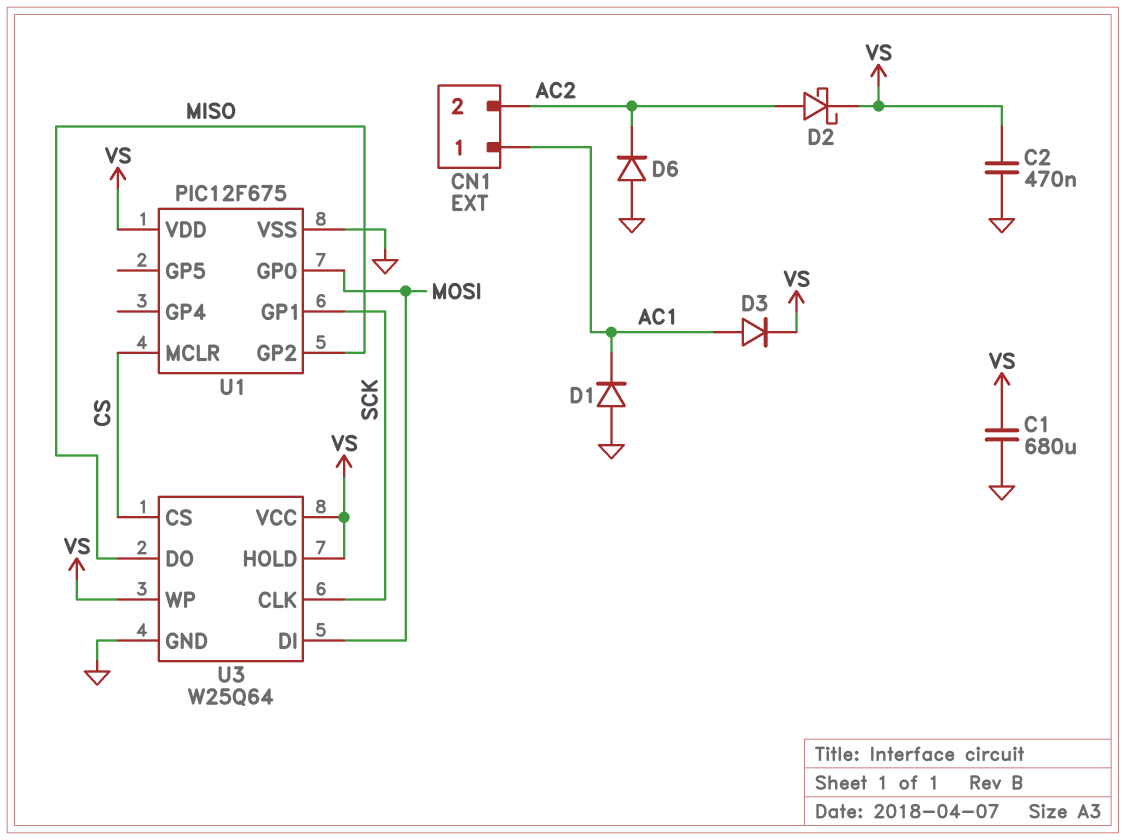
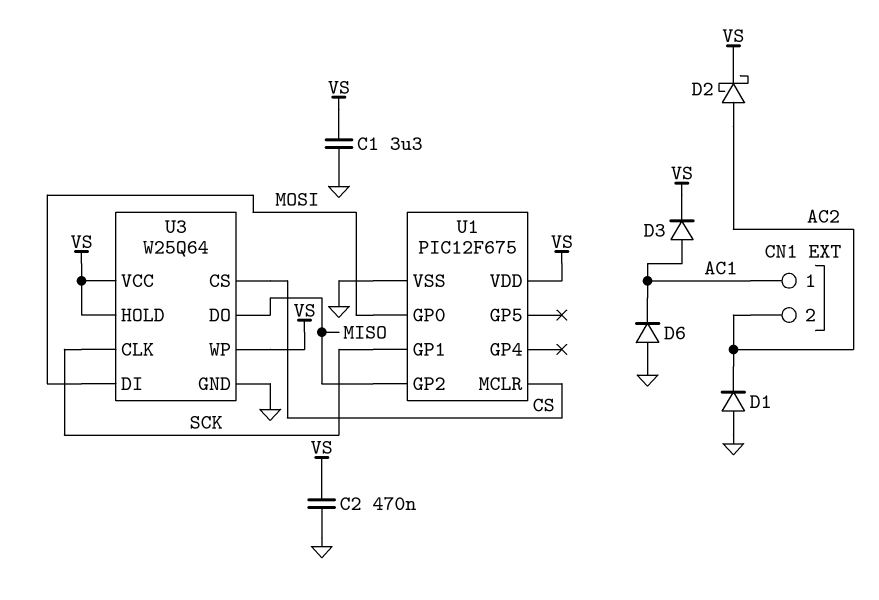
C1: 680uF (GND, VS) -> 3.3uF (GND, VS)
D1: diode (A GND, K AC1) -> diode (A GND, K AC2)
D6: diode (A GND, K AC2) -> diode (A GND, K AC1)

